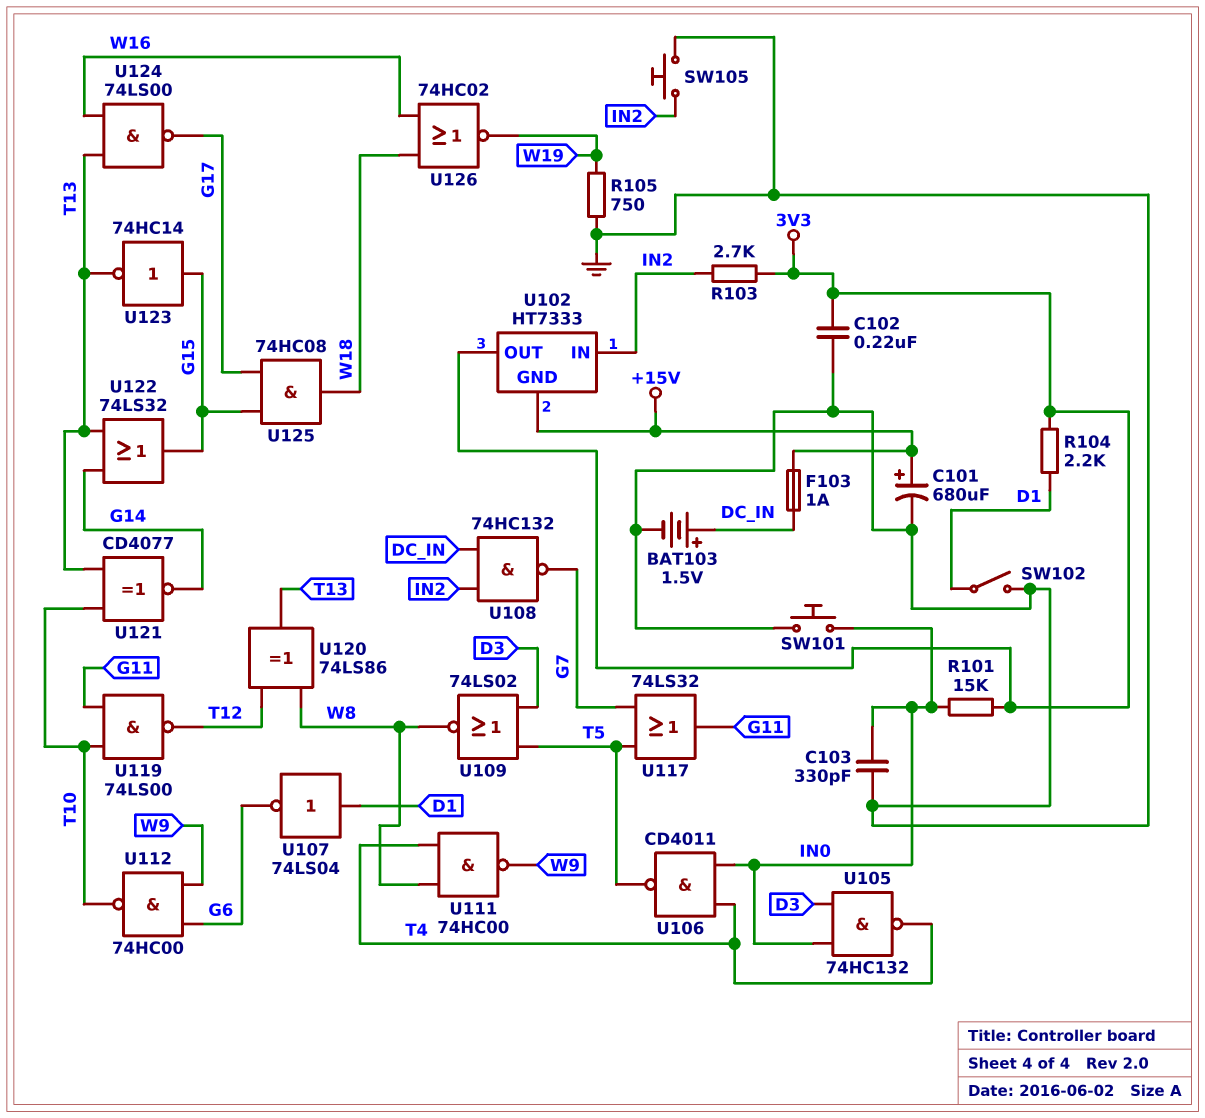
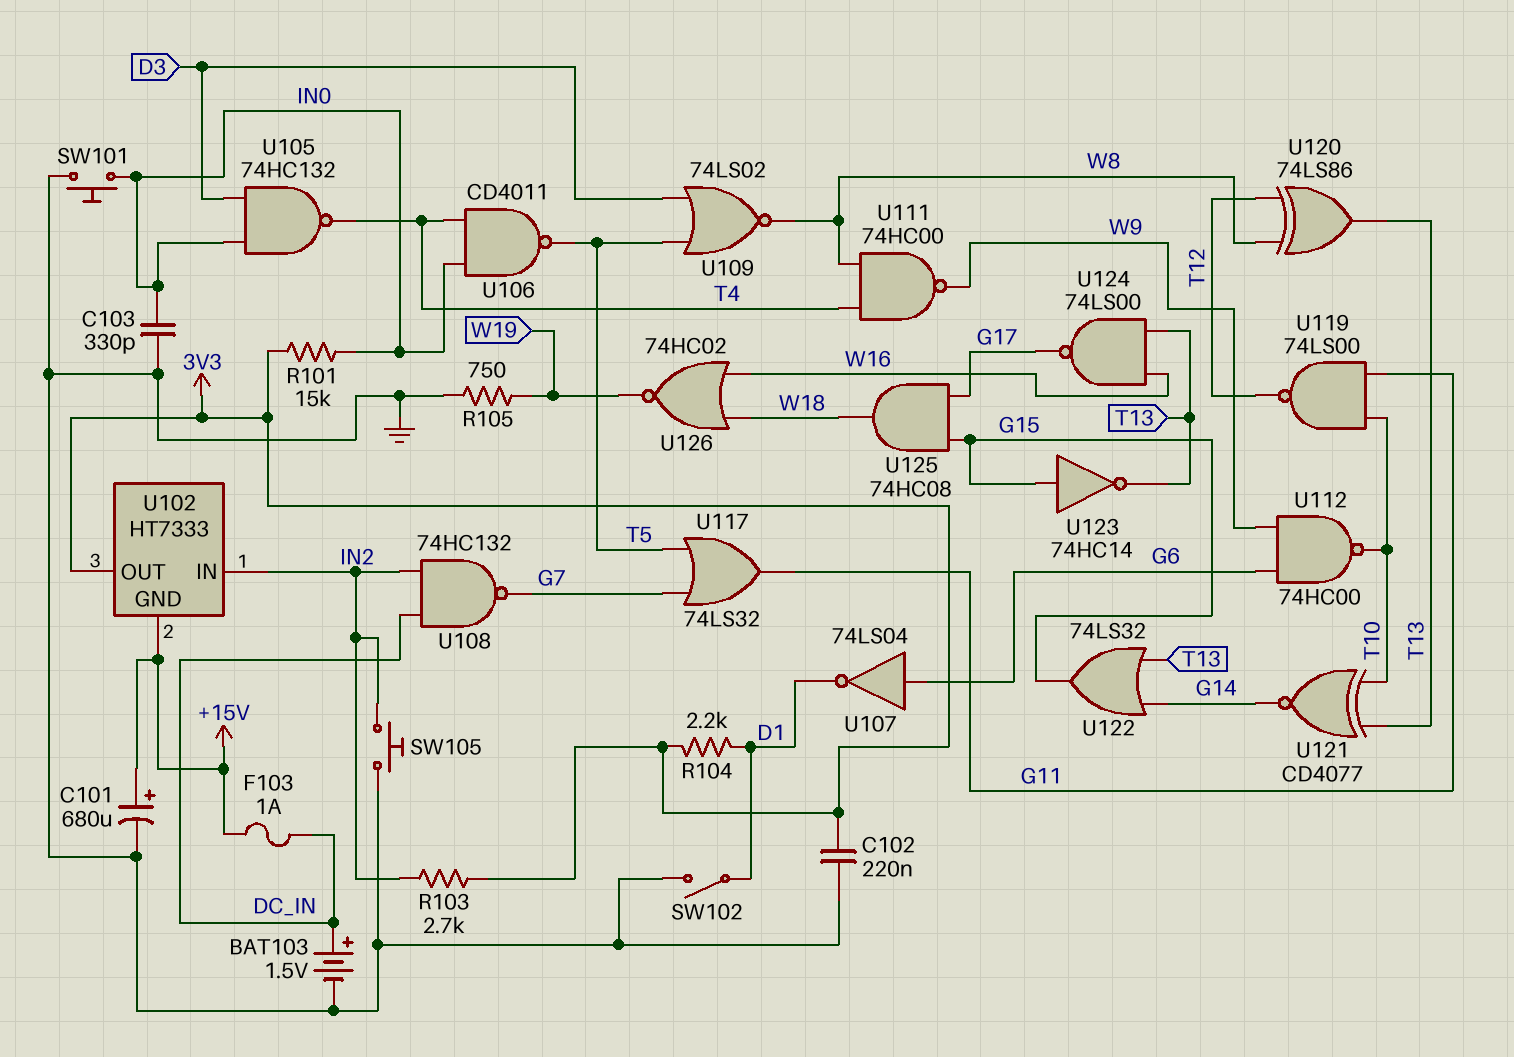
U107: NOT 74LS04 (in D1, out G6) -> NOT 74LS04 (in G6, out D1)

